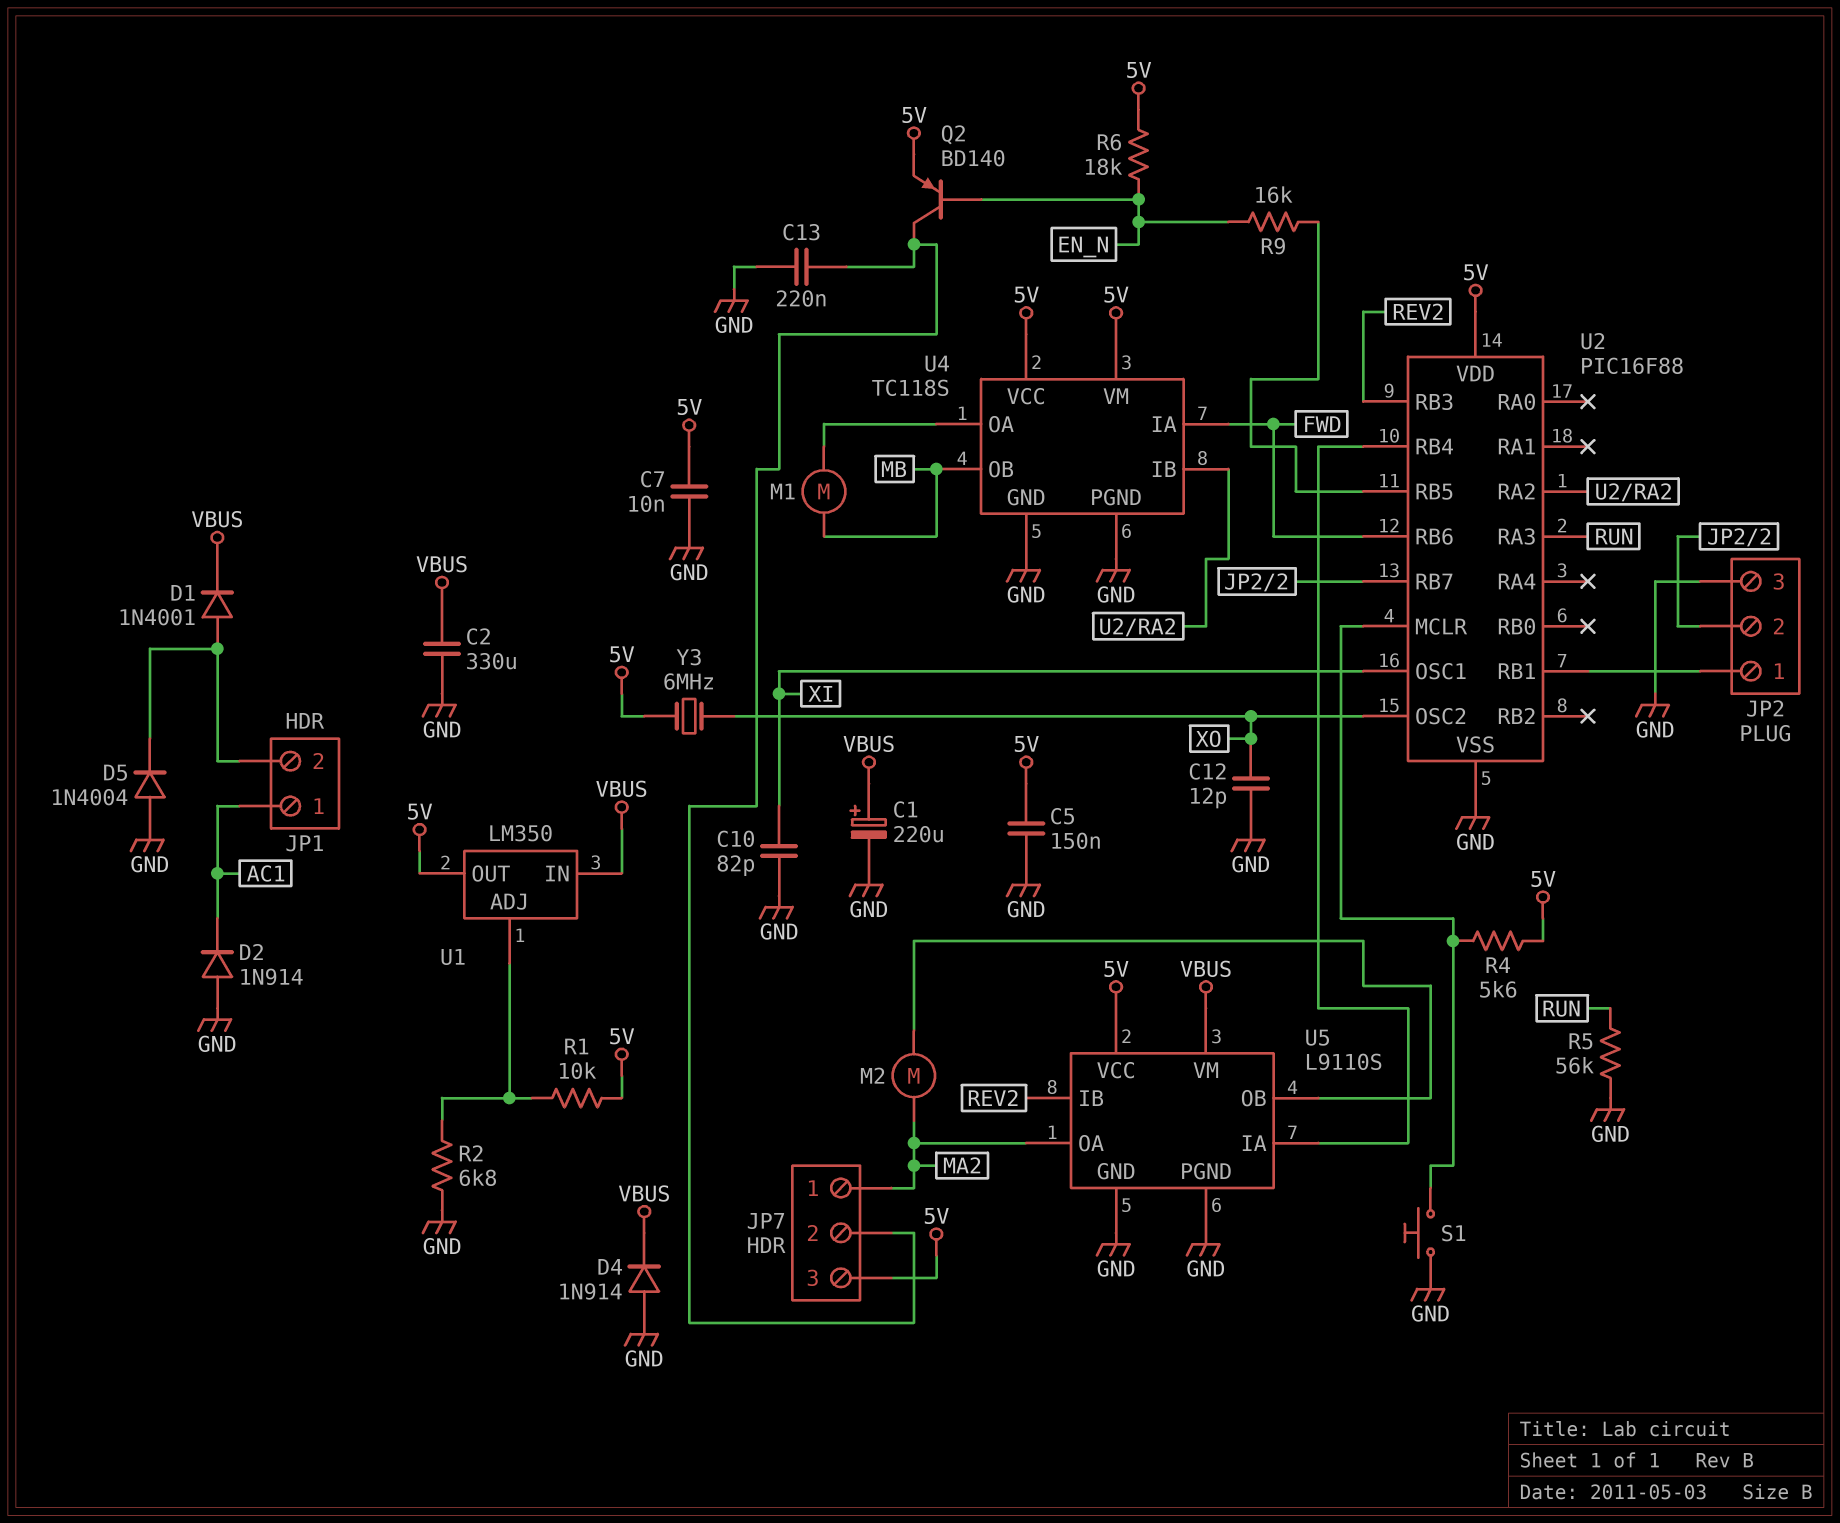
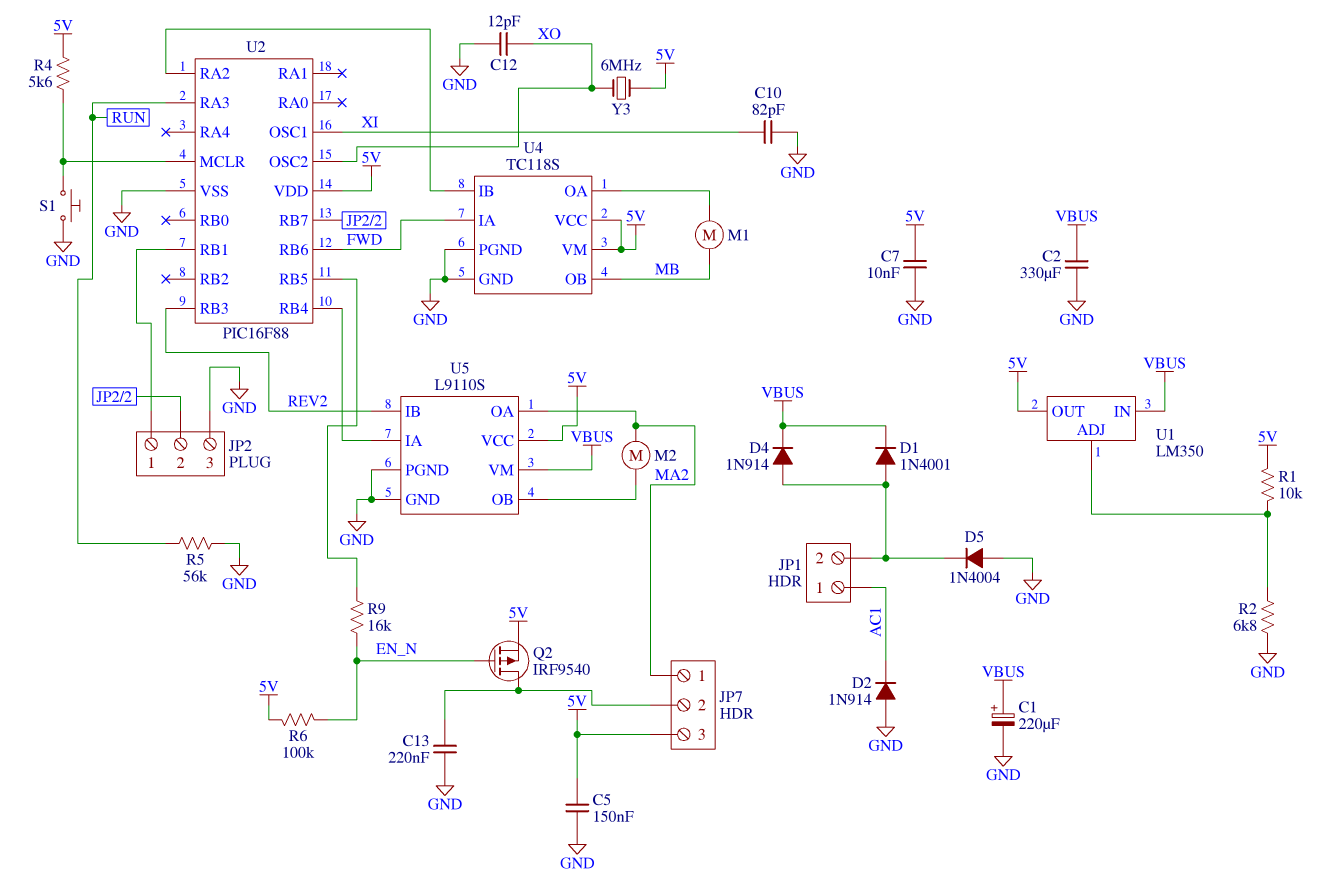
D4: diode 1N914 (A GND, K VBUS) -> diode 1N914 (A JP1/2, K VBUS)
Q2: PNP BD140 (B EN_N, C JP7/2, E 5V) -> PMOS IRF9540 (G EN_N, D JP7/2, S 5V)
R6: 18k (5V, EN_N) -> 100k (5V, EN_N)

